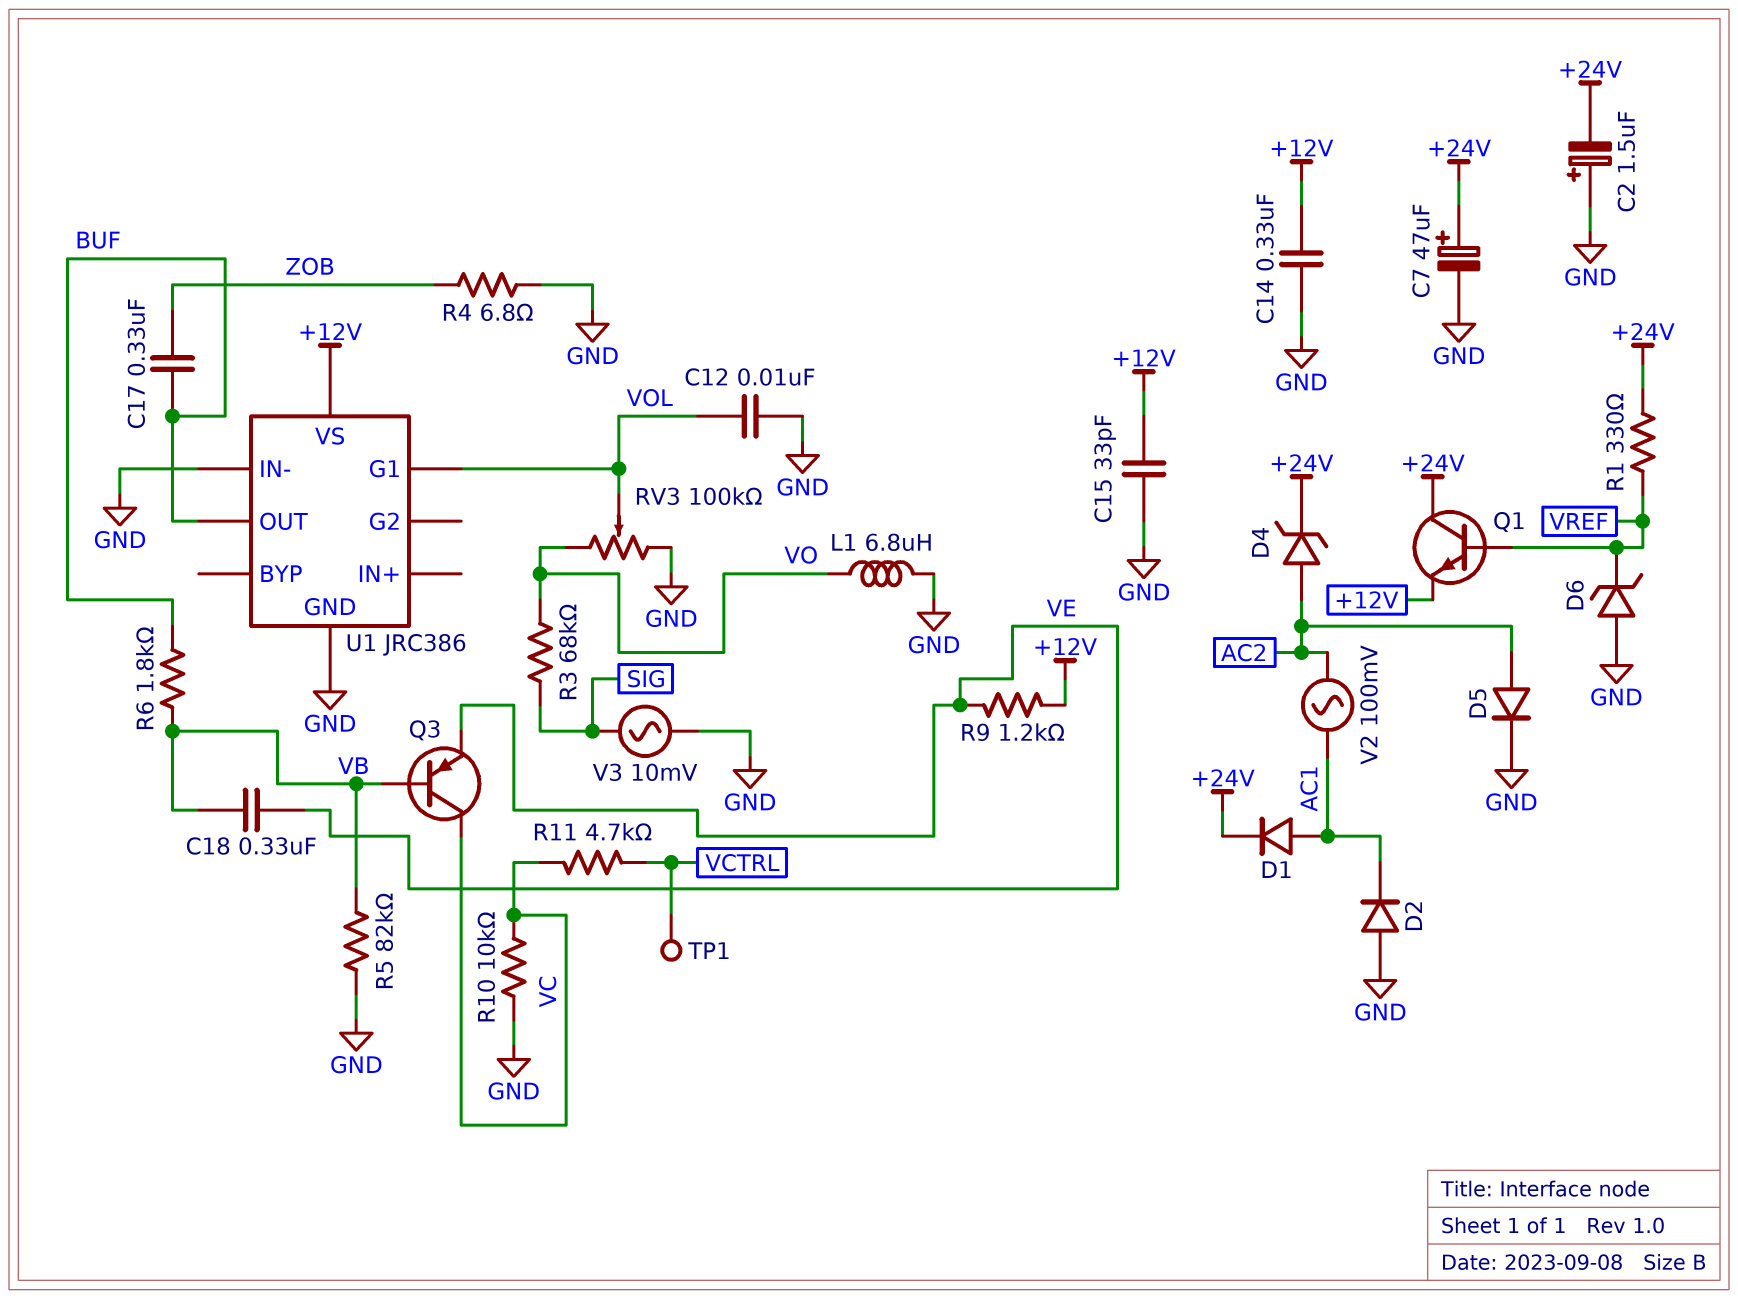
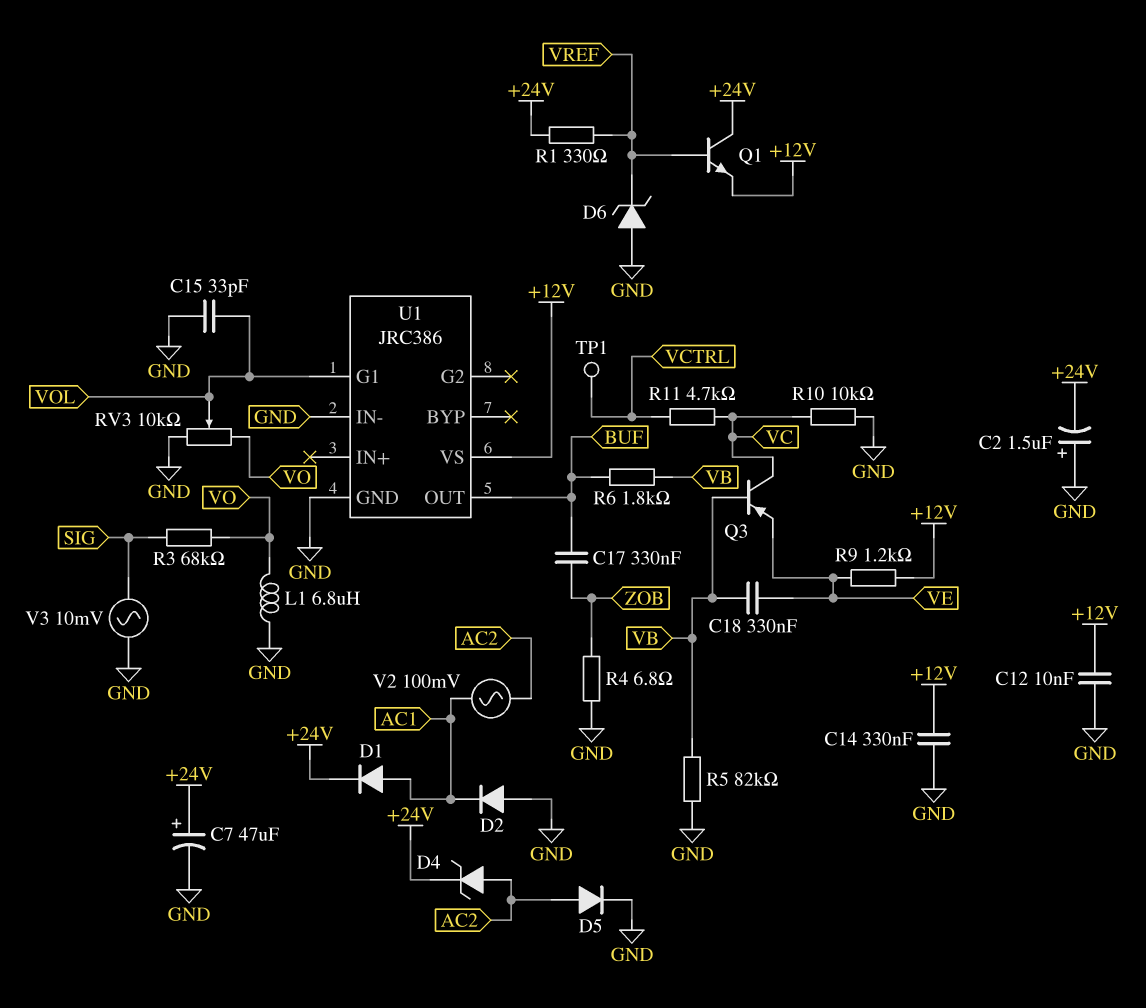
C12: 10nF (GND, VOL) -> 10nF (+12V, GND)
C15: 33pF (+12V, GND) -> 33pF (GND, VOL)
RV3: 100k (GND, VO, wiper VOL) -> 10k (GND, VO, wiper VOL)

